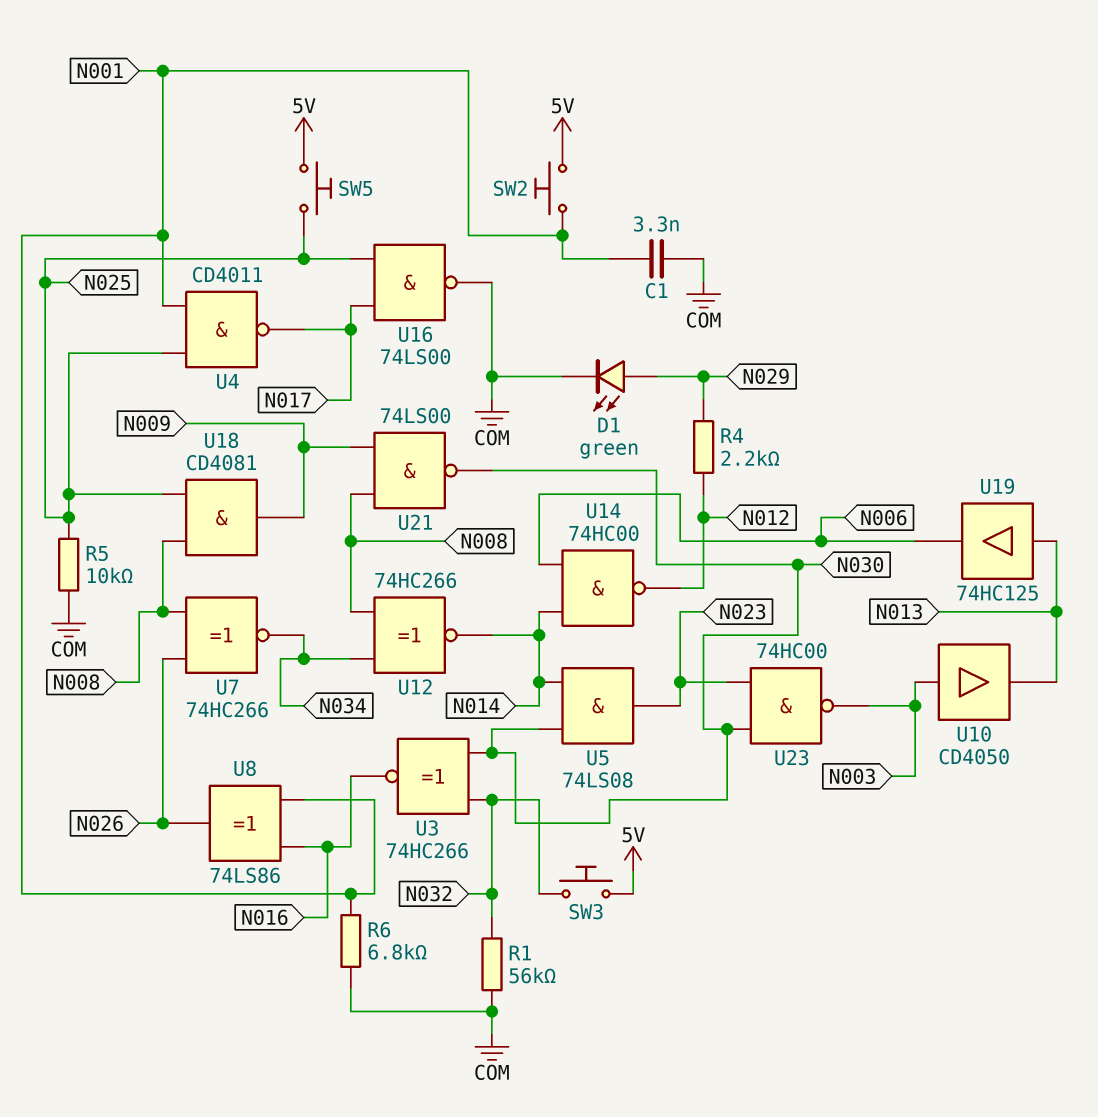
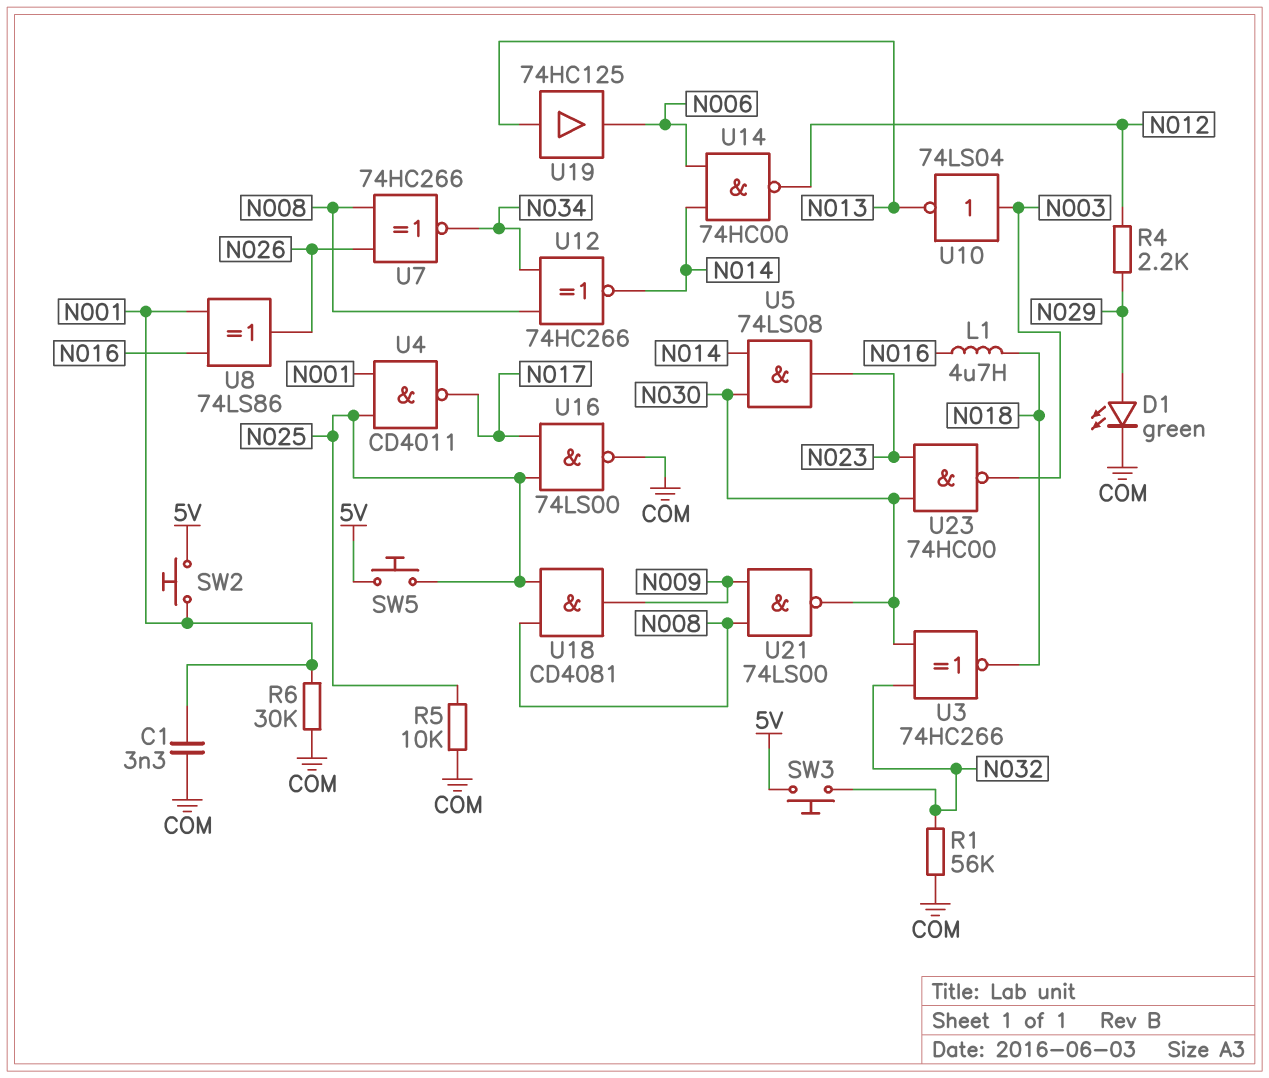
L1: none -> 4.7uH (N016, N018)
R6: 6.8k (COM, N001) -> 30k (COM, N001)
U3: XNOR 74HC266 (in N030, in N032, out N016) -> XNOR 74HC266 (in N030, in N032, out N018)
U10: buffer CD4050 (in N003, out N013) -> NOT 74LS04 (in N003, out N013)

